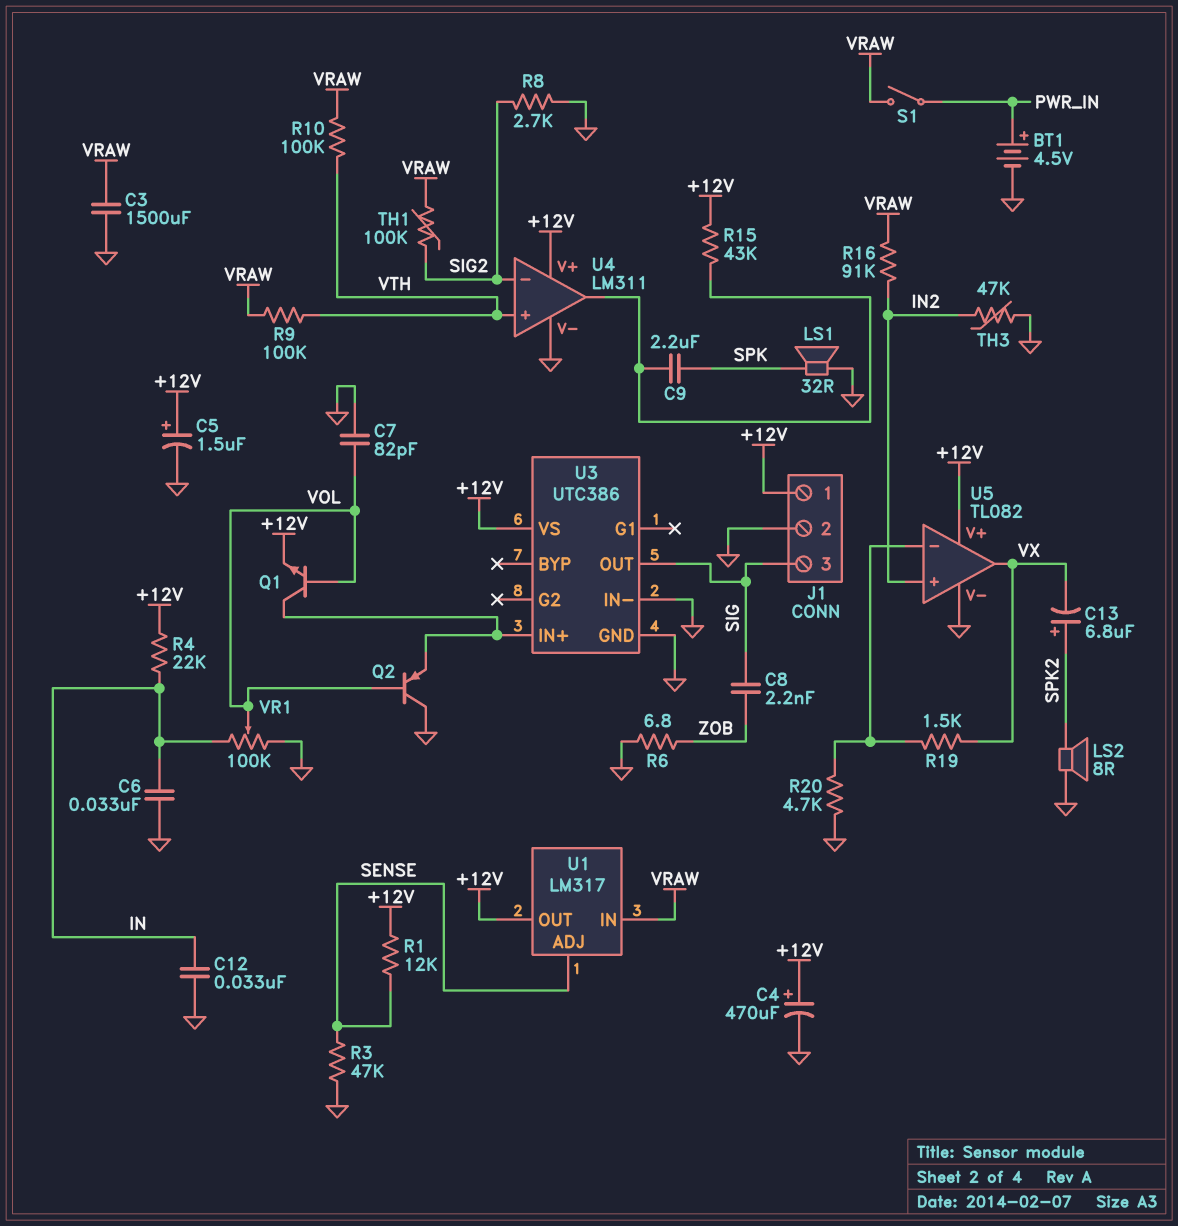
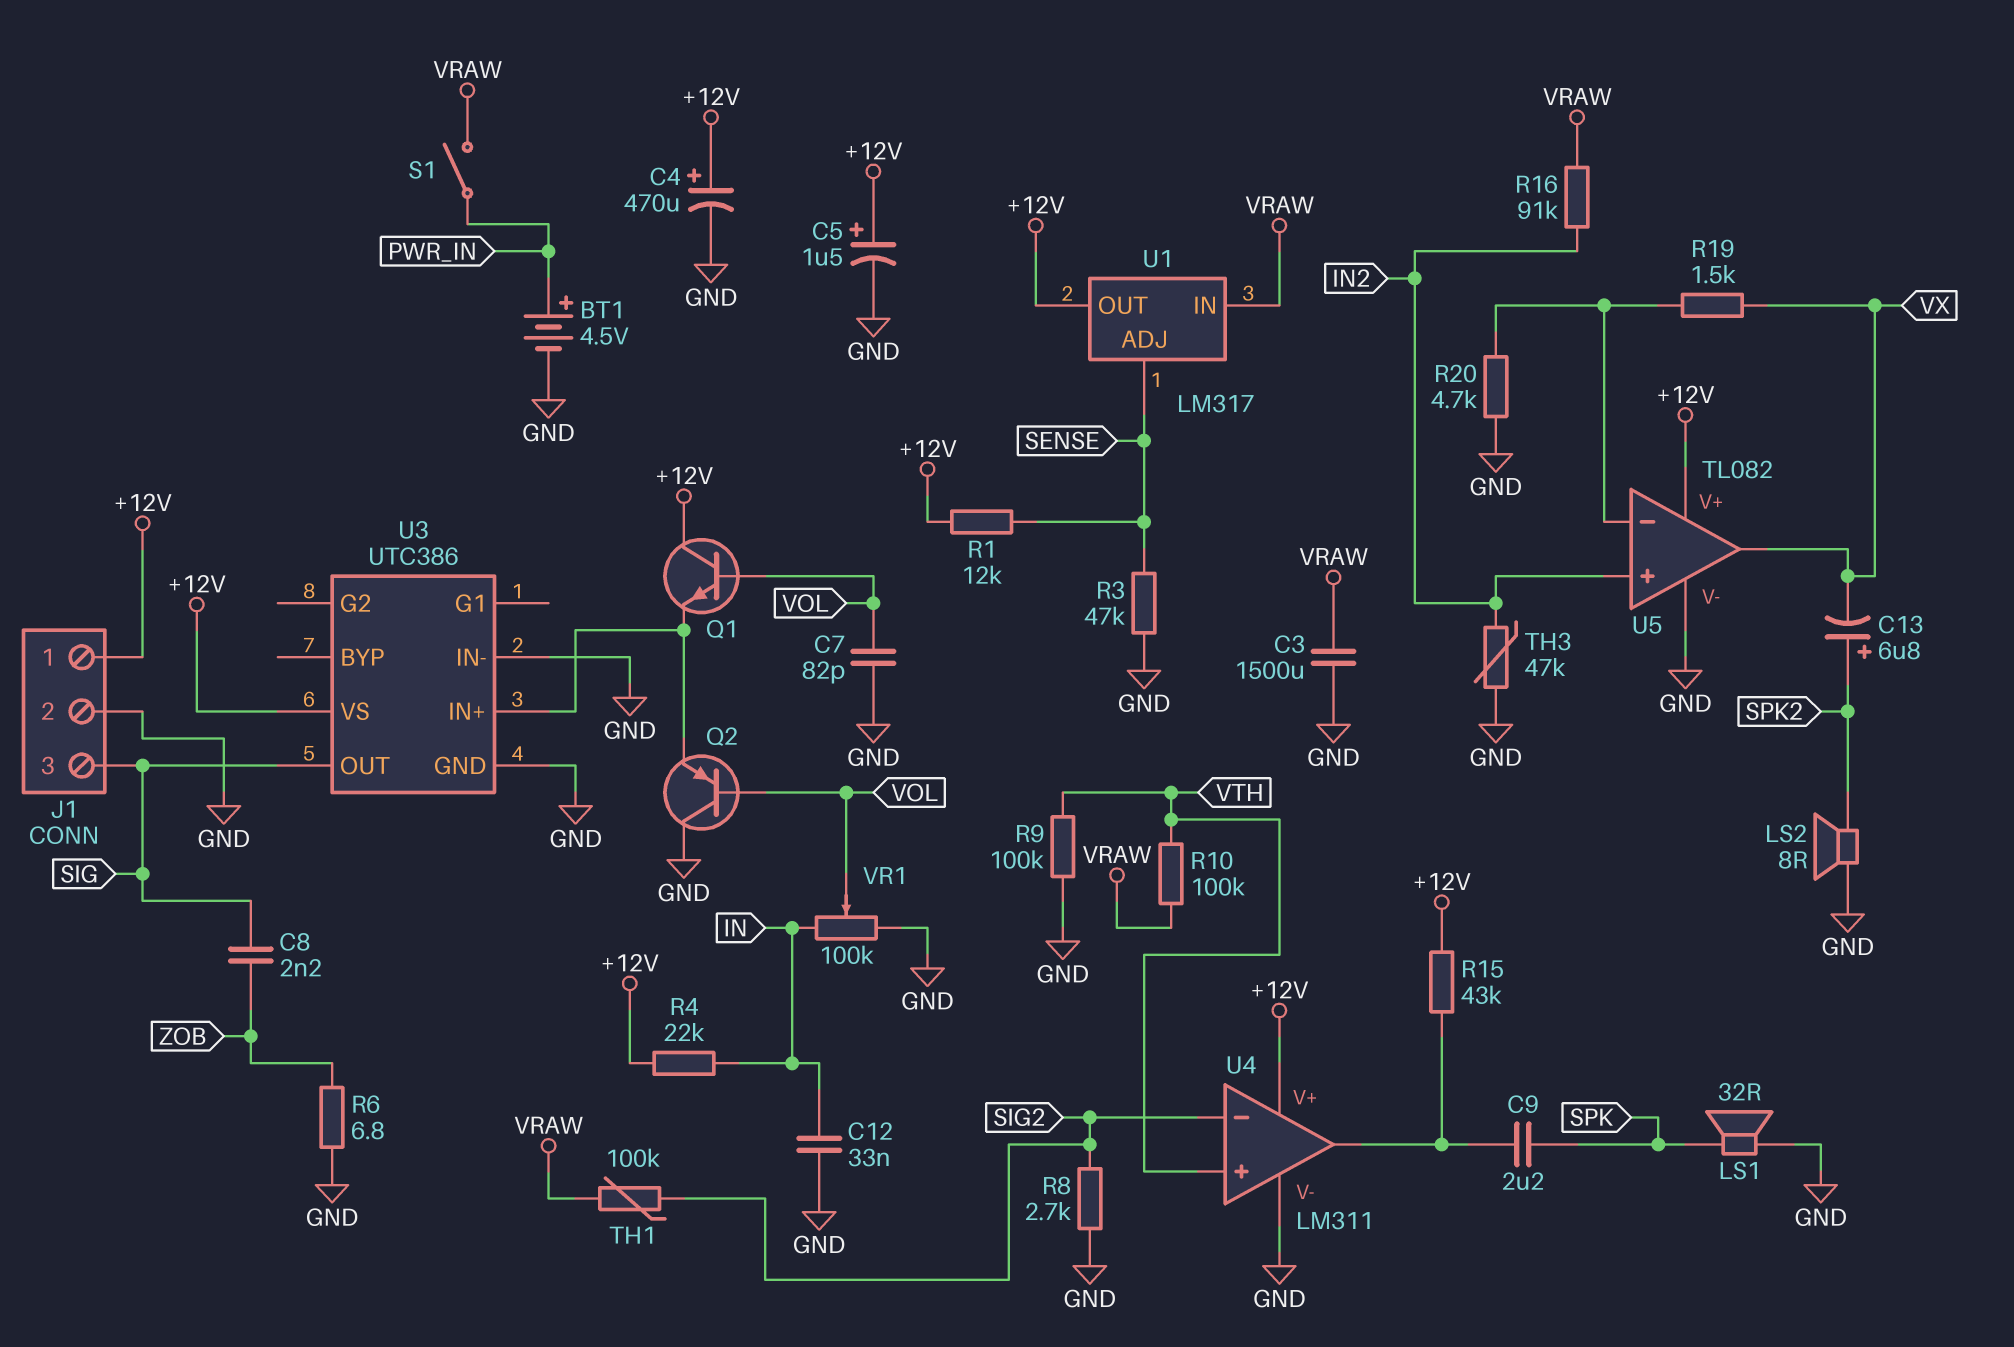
C6: 33nF (GND, IN) -> none
Q1: NPN (B VOL, C U3/IN+, E +12V) -> NPN (B VOL, C +12V, E U3/IN+)
R9: 100k (VRAW, VTH) -> 100k (GND, VTH)

